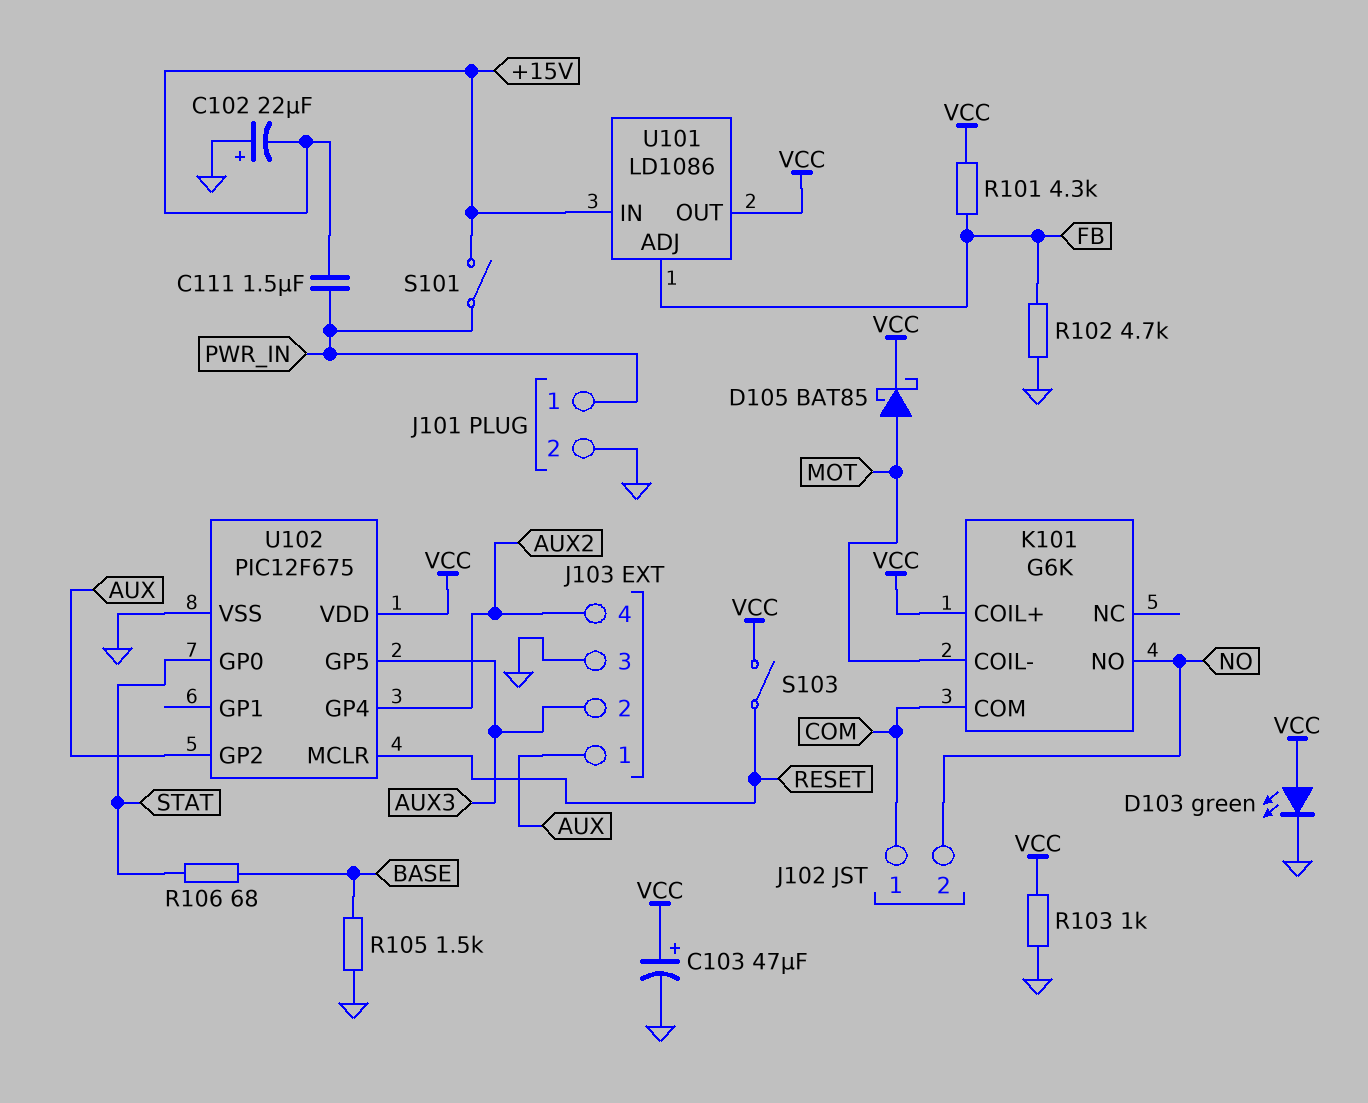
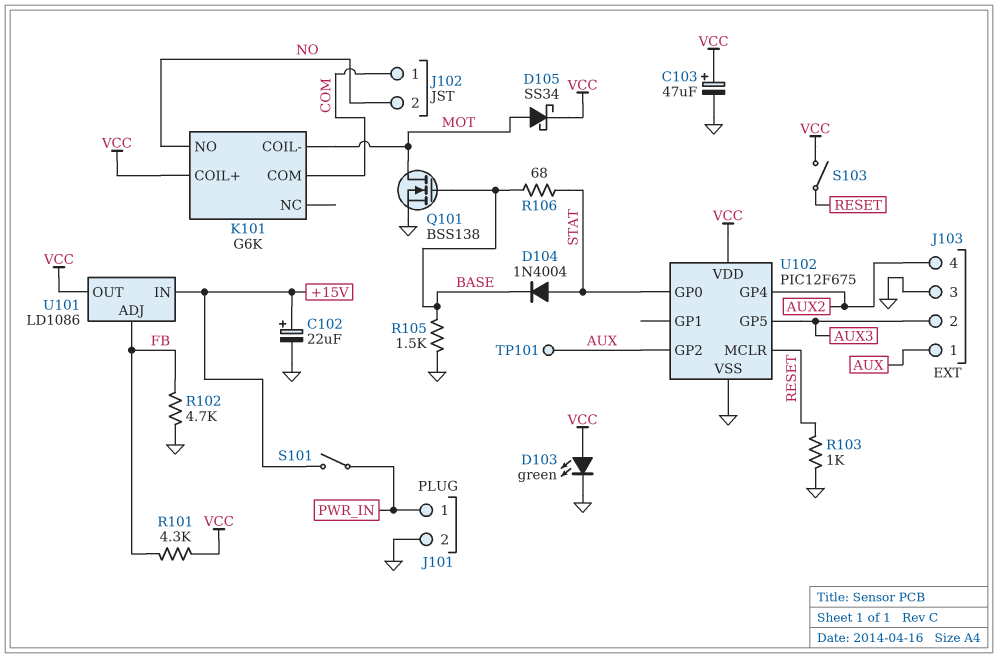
C102: 22uF (plus GND, minus +15V) -> 22uF (plus +15V, minus GND)
C111: 1.5uF (+15V, PWR_IN) -> none
D104: none -> diode 1N4004 (A STAT, K BASE)
D105: schottky BAT85 (A MOT, K VCC) -> schottky SS34 (A MOT, K VCC)
Q101: none -> NMOS BSS138 (G BASE, D MOT, S GND)
R103: 1k (GND, VCC) -> 1k (GND, RESET)
TP101: none -> test point (AUX)

